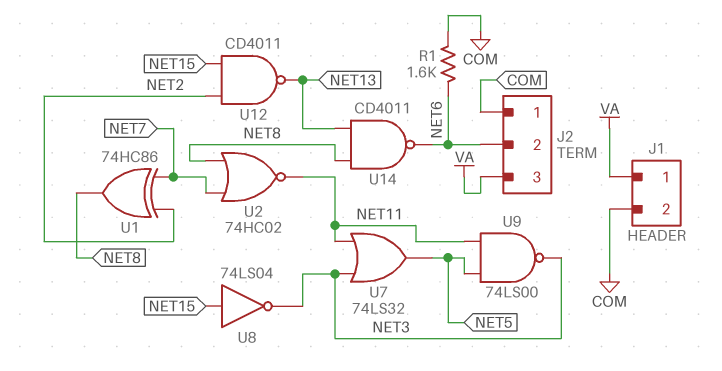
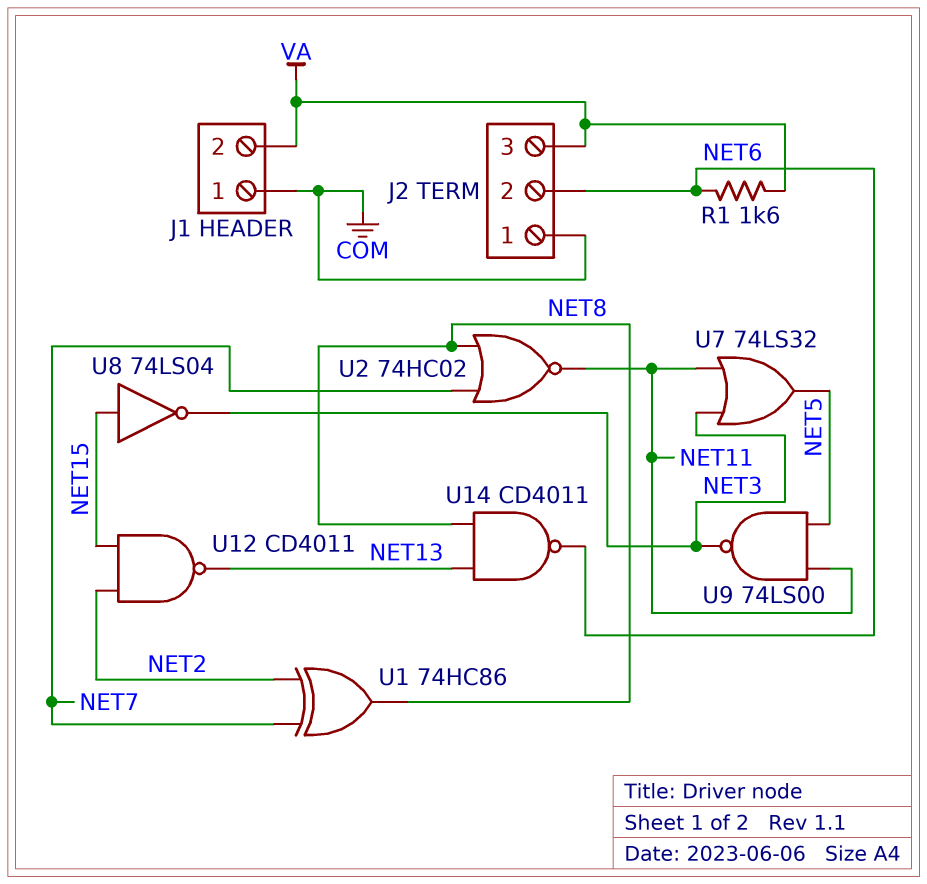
J1 pin 1: VA -> COM
J1 pin 2: COM -> VA
R1: 1.6k (COM, NET6) -> 1.6k (NET6, VA)

